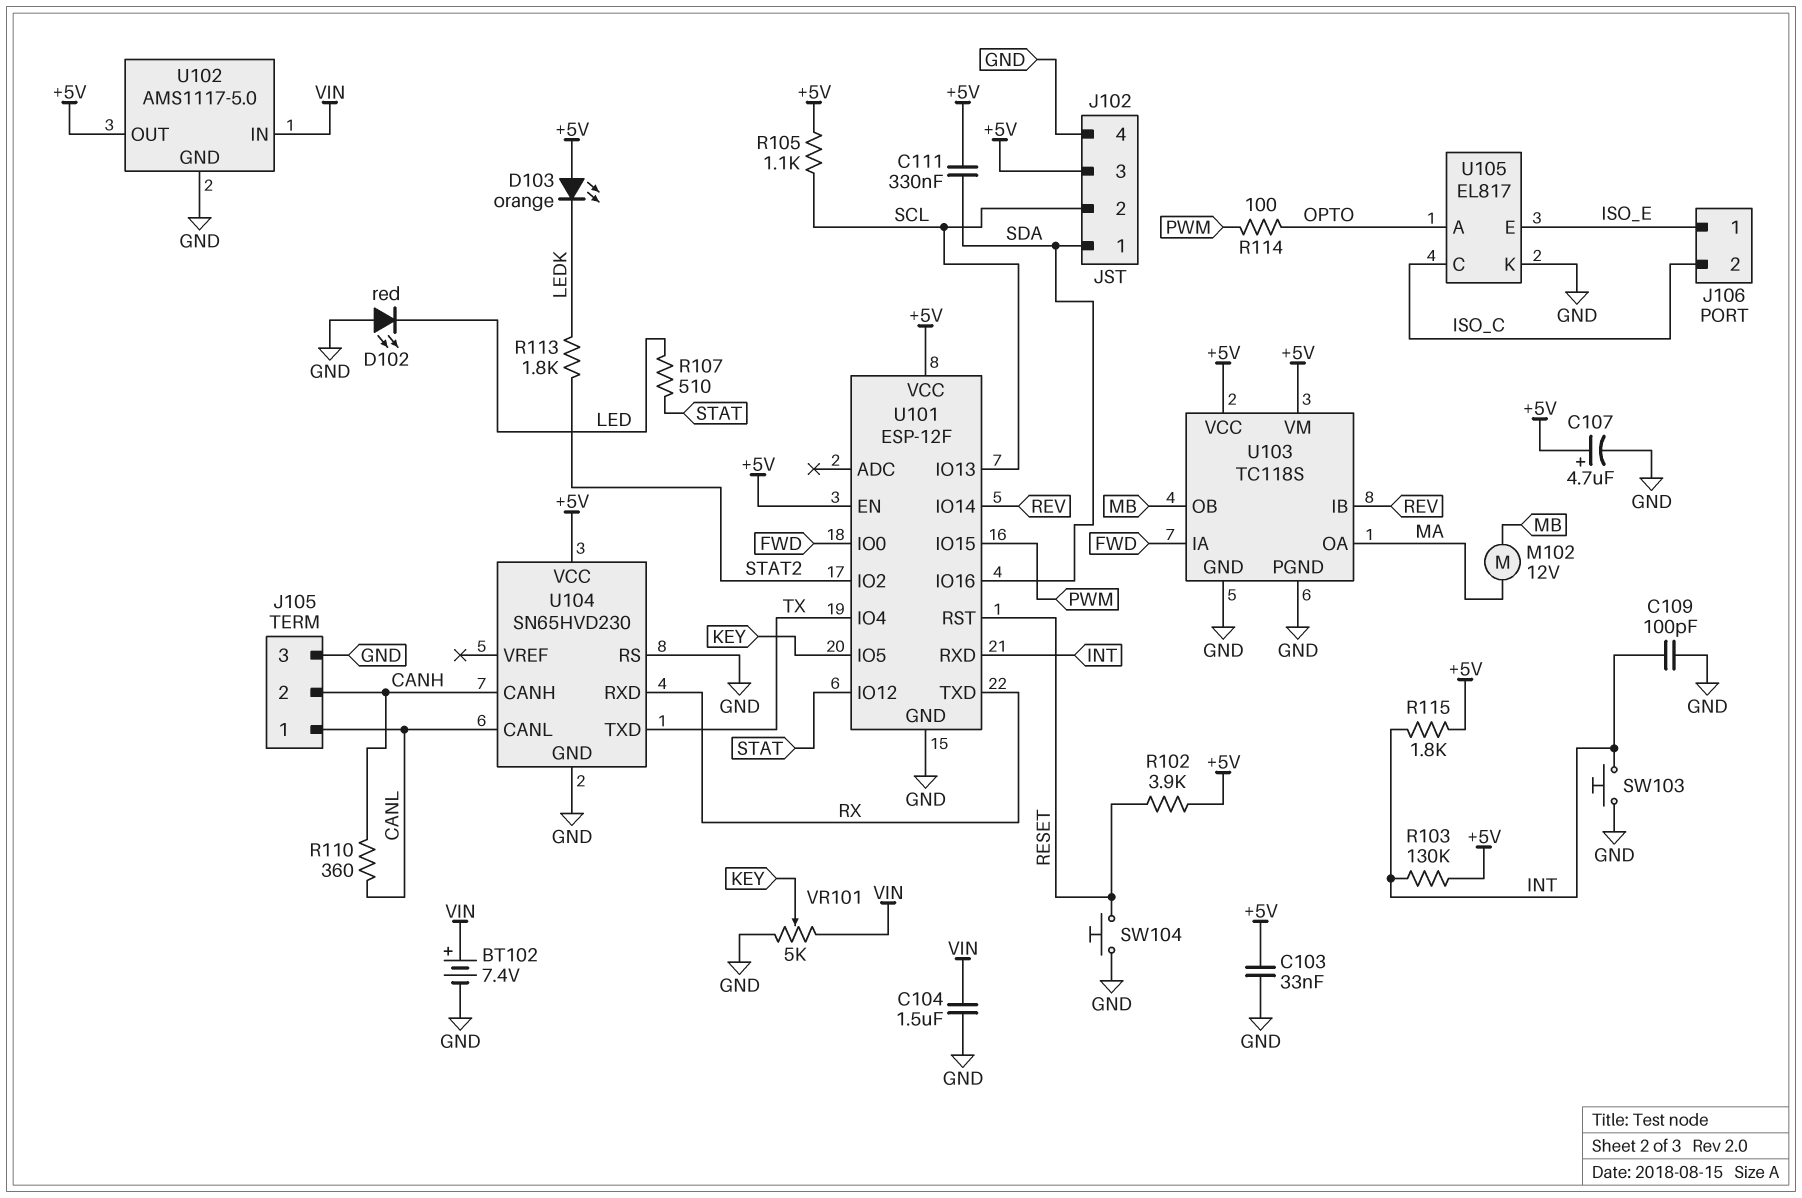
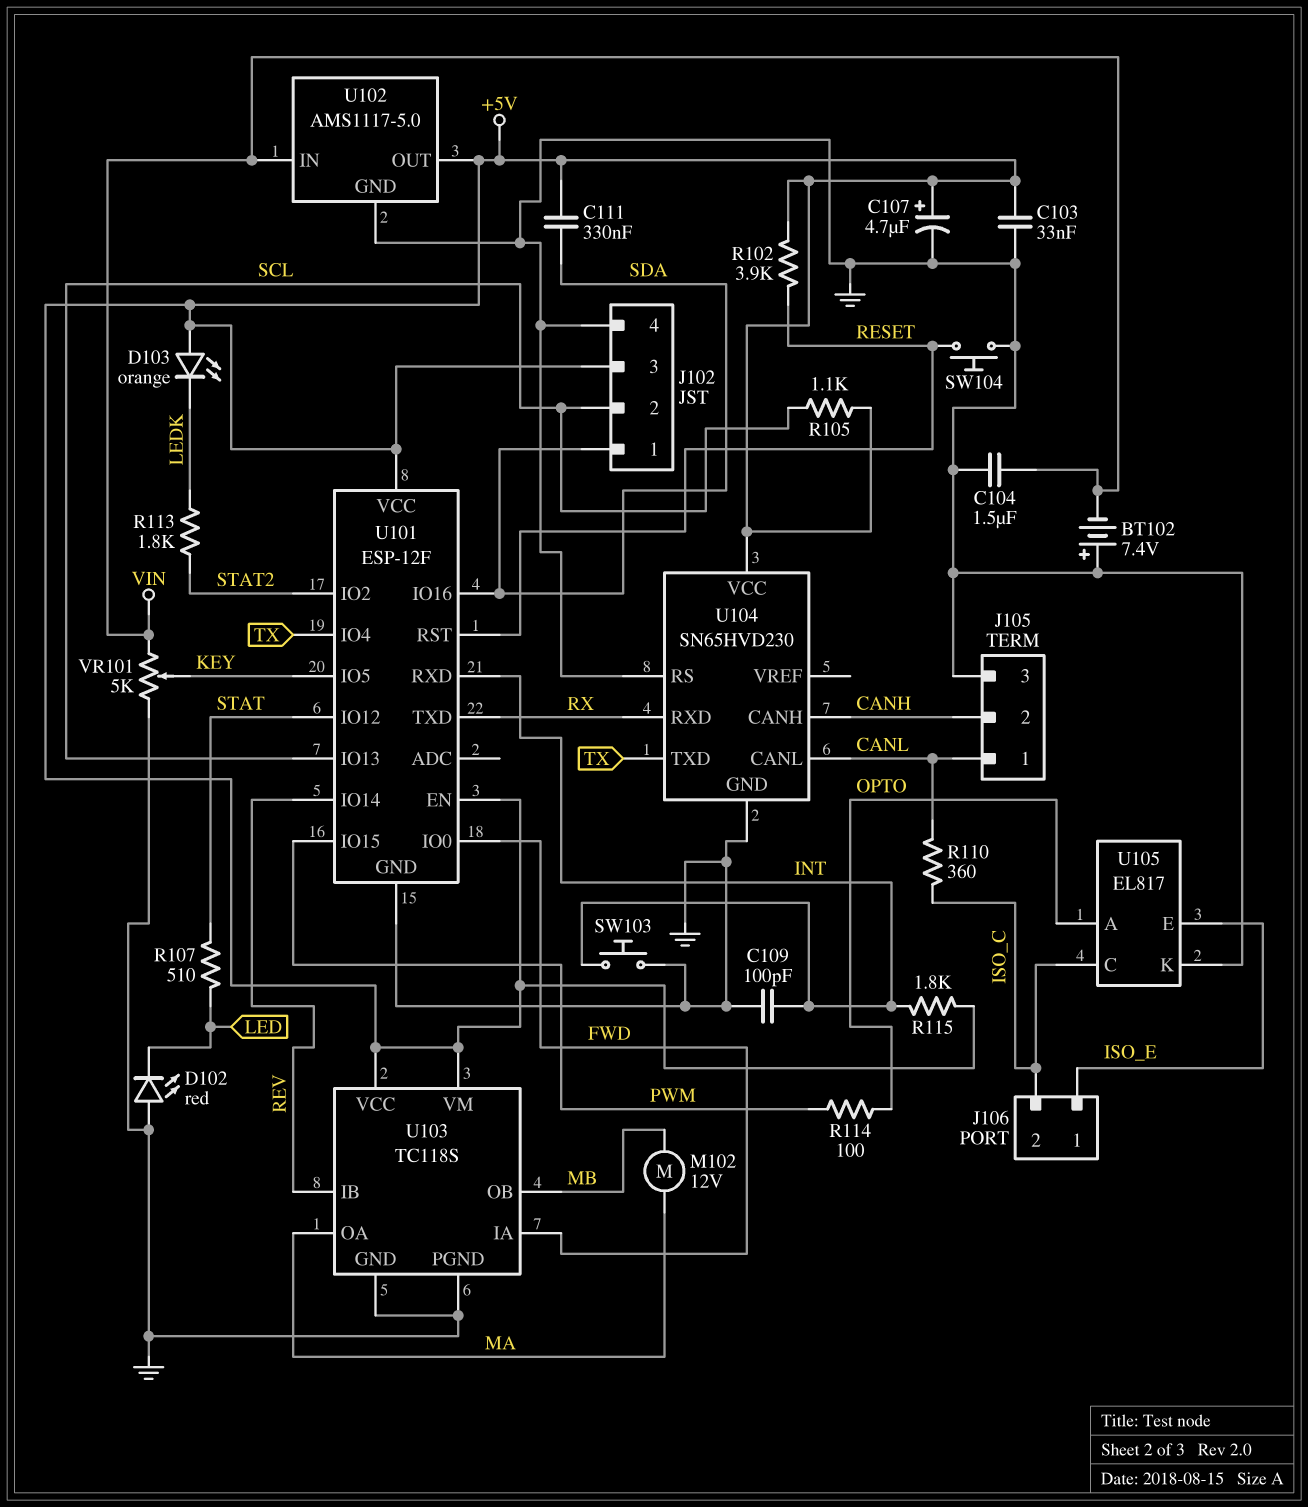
BT102: 7.4V (plus VIN, minus GND) -> 7.4V (plus GND, minus VIN)
R103: 130k (+5V, INT) -> none
R110: 360 (CANH, CANL) -> 360 (CANL, ISO_C)

